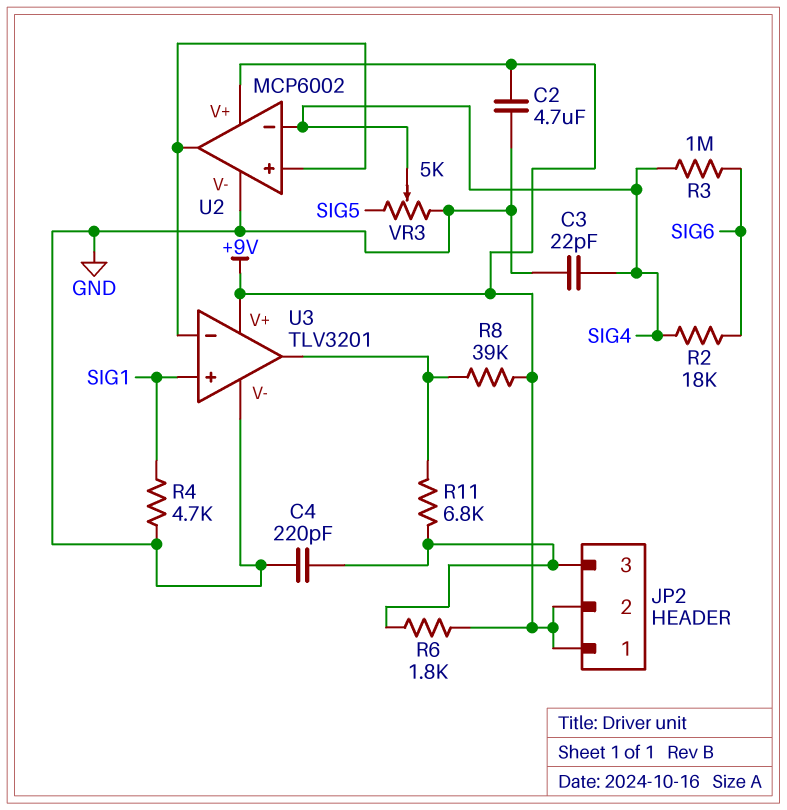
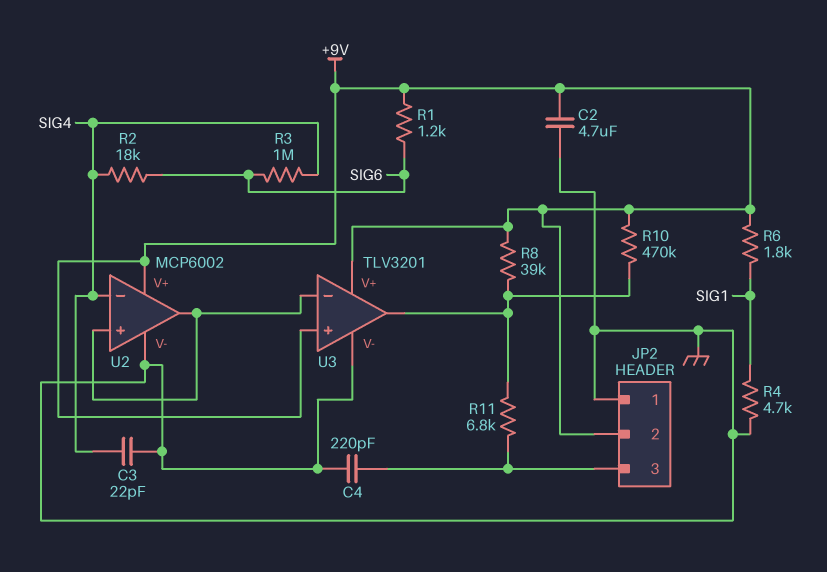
JP2 pin 1: +9V -> GND
R1: none -> 1.2k (+9V, SIG6)
R6: 1.8k (+9V, JP2/3) -> 1.8k (+9V, SIG1)
R10: none -> 470k (+9V, U3/out)
U3 pin in+: SIG1 -> +9V
VR3: 5k (GND, SIG5, wiper SIG4) -> none

